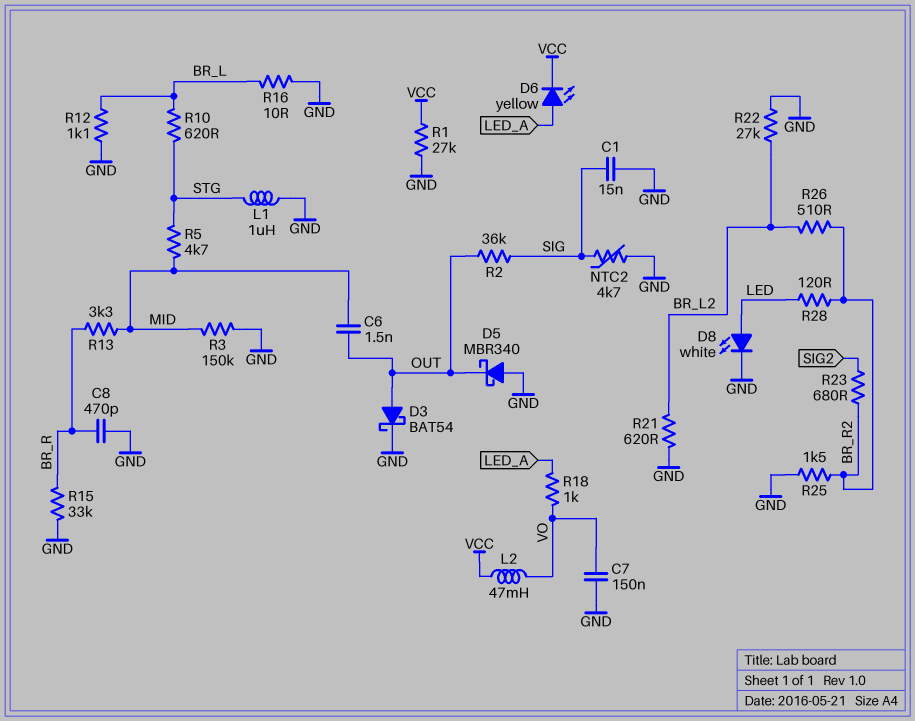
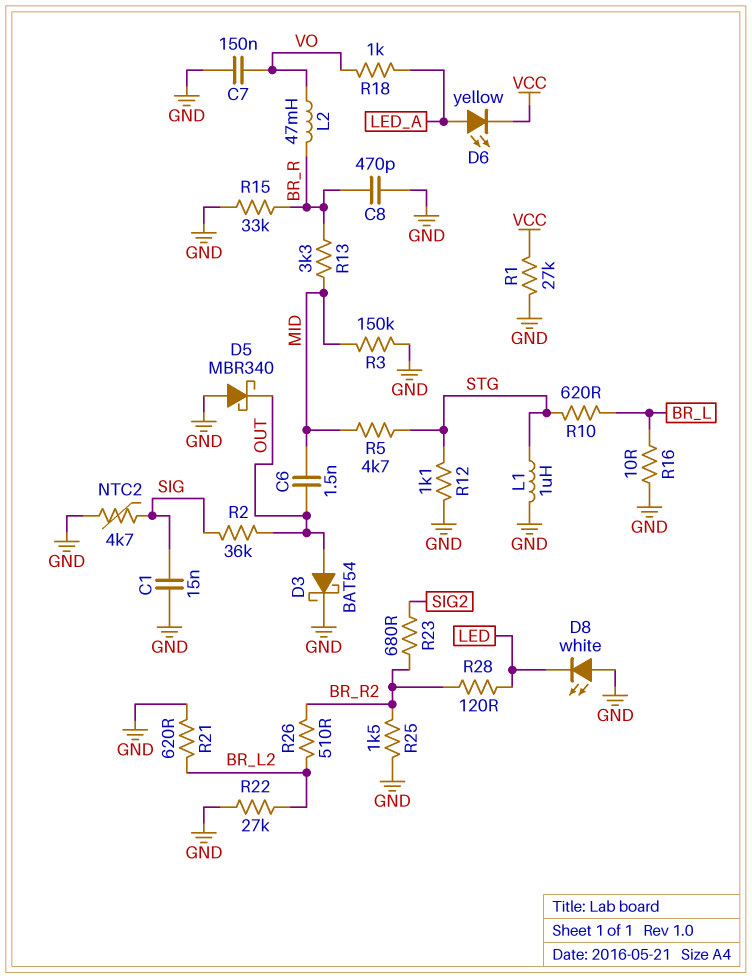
D8: LED white (A LED, K GND) -> LED white (A GND, K LED)
L2: 47mH (VCC, VO) -> 47mH (BR_R, VO)
R12: 1.1k (BR_L, GND) -> 1.1k (GND, STG)

